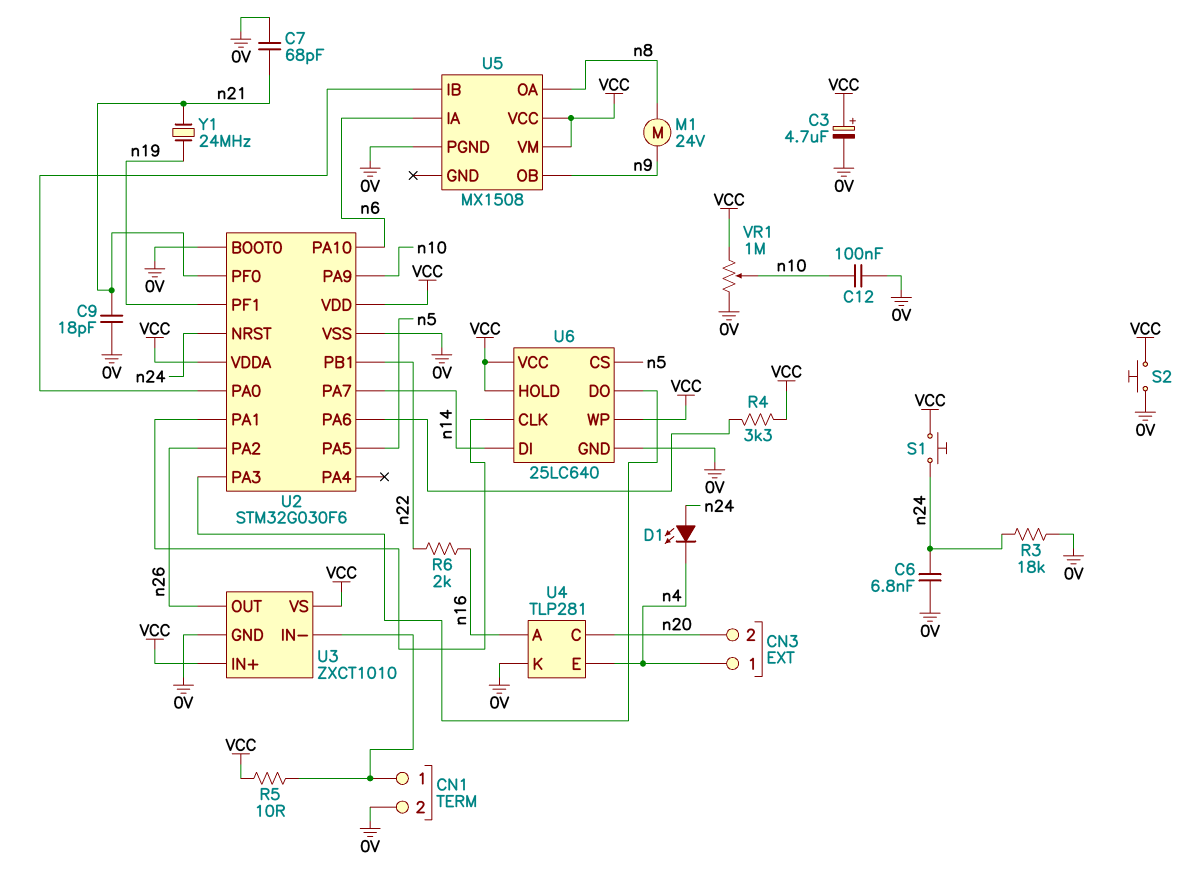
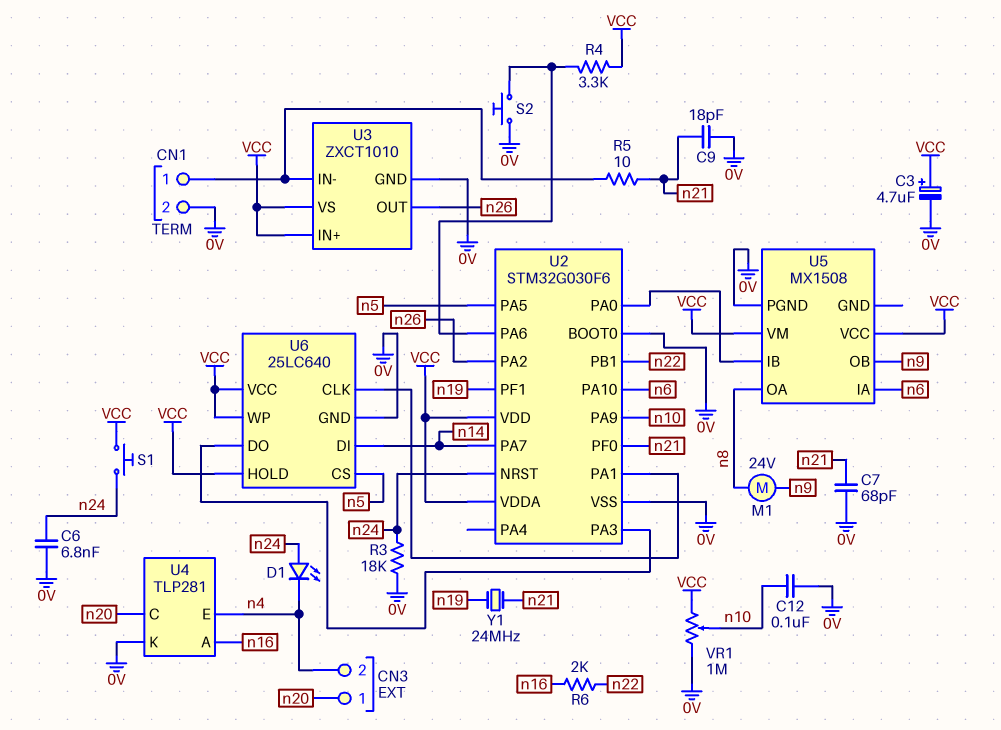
CN3 pin 1: n4 -> n20
CN3 pin 2: n20 -> n4
R5: 10 (CN1/1, VCC) -> 10 (CN1/1, n21)
S2: button (0V, VCC) -> button (0V, U2/PA6)

